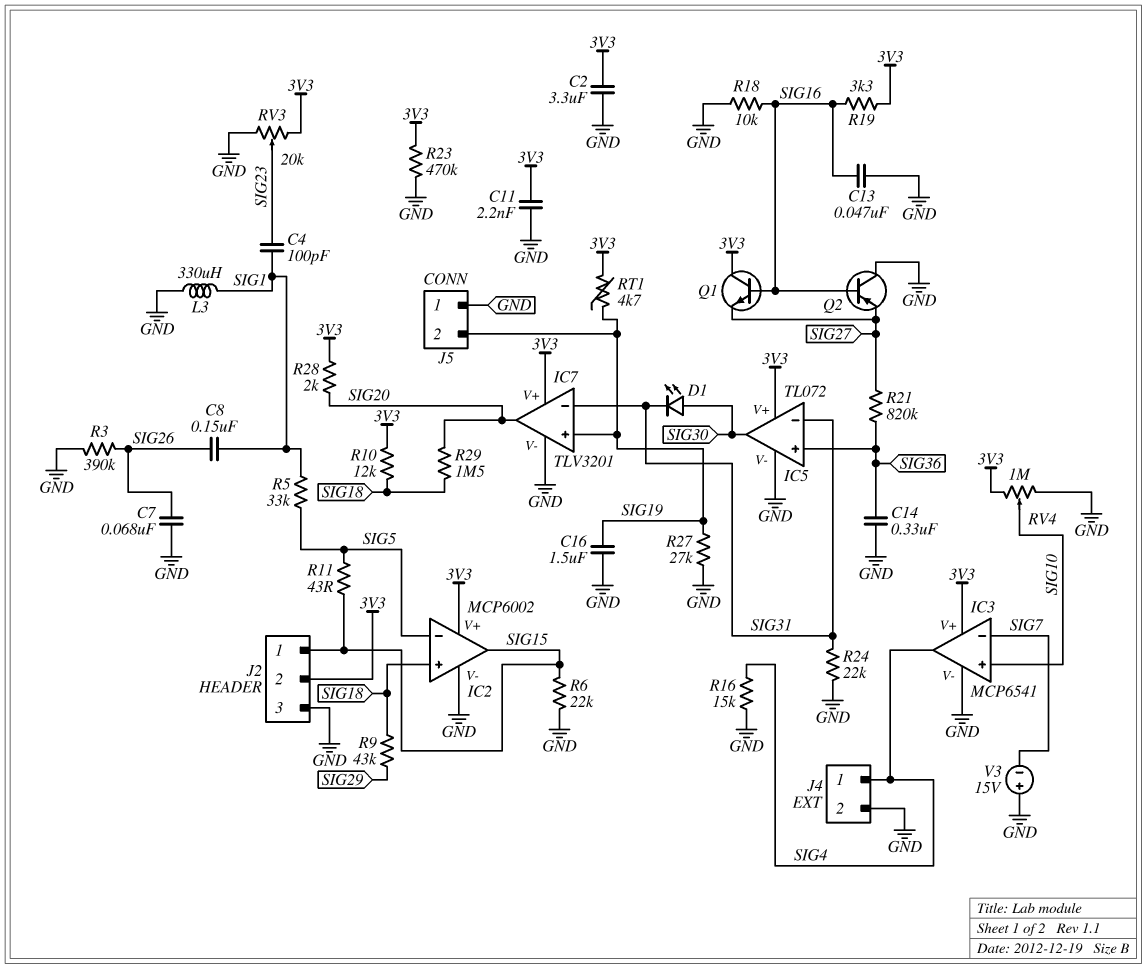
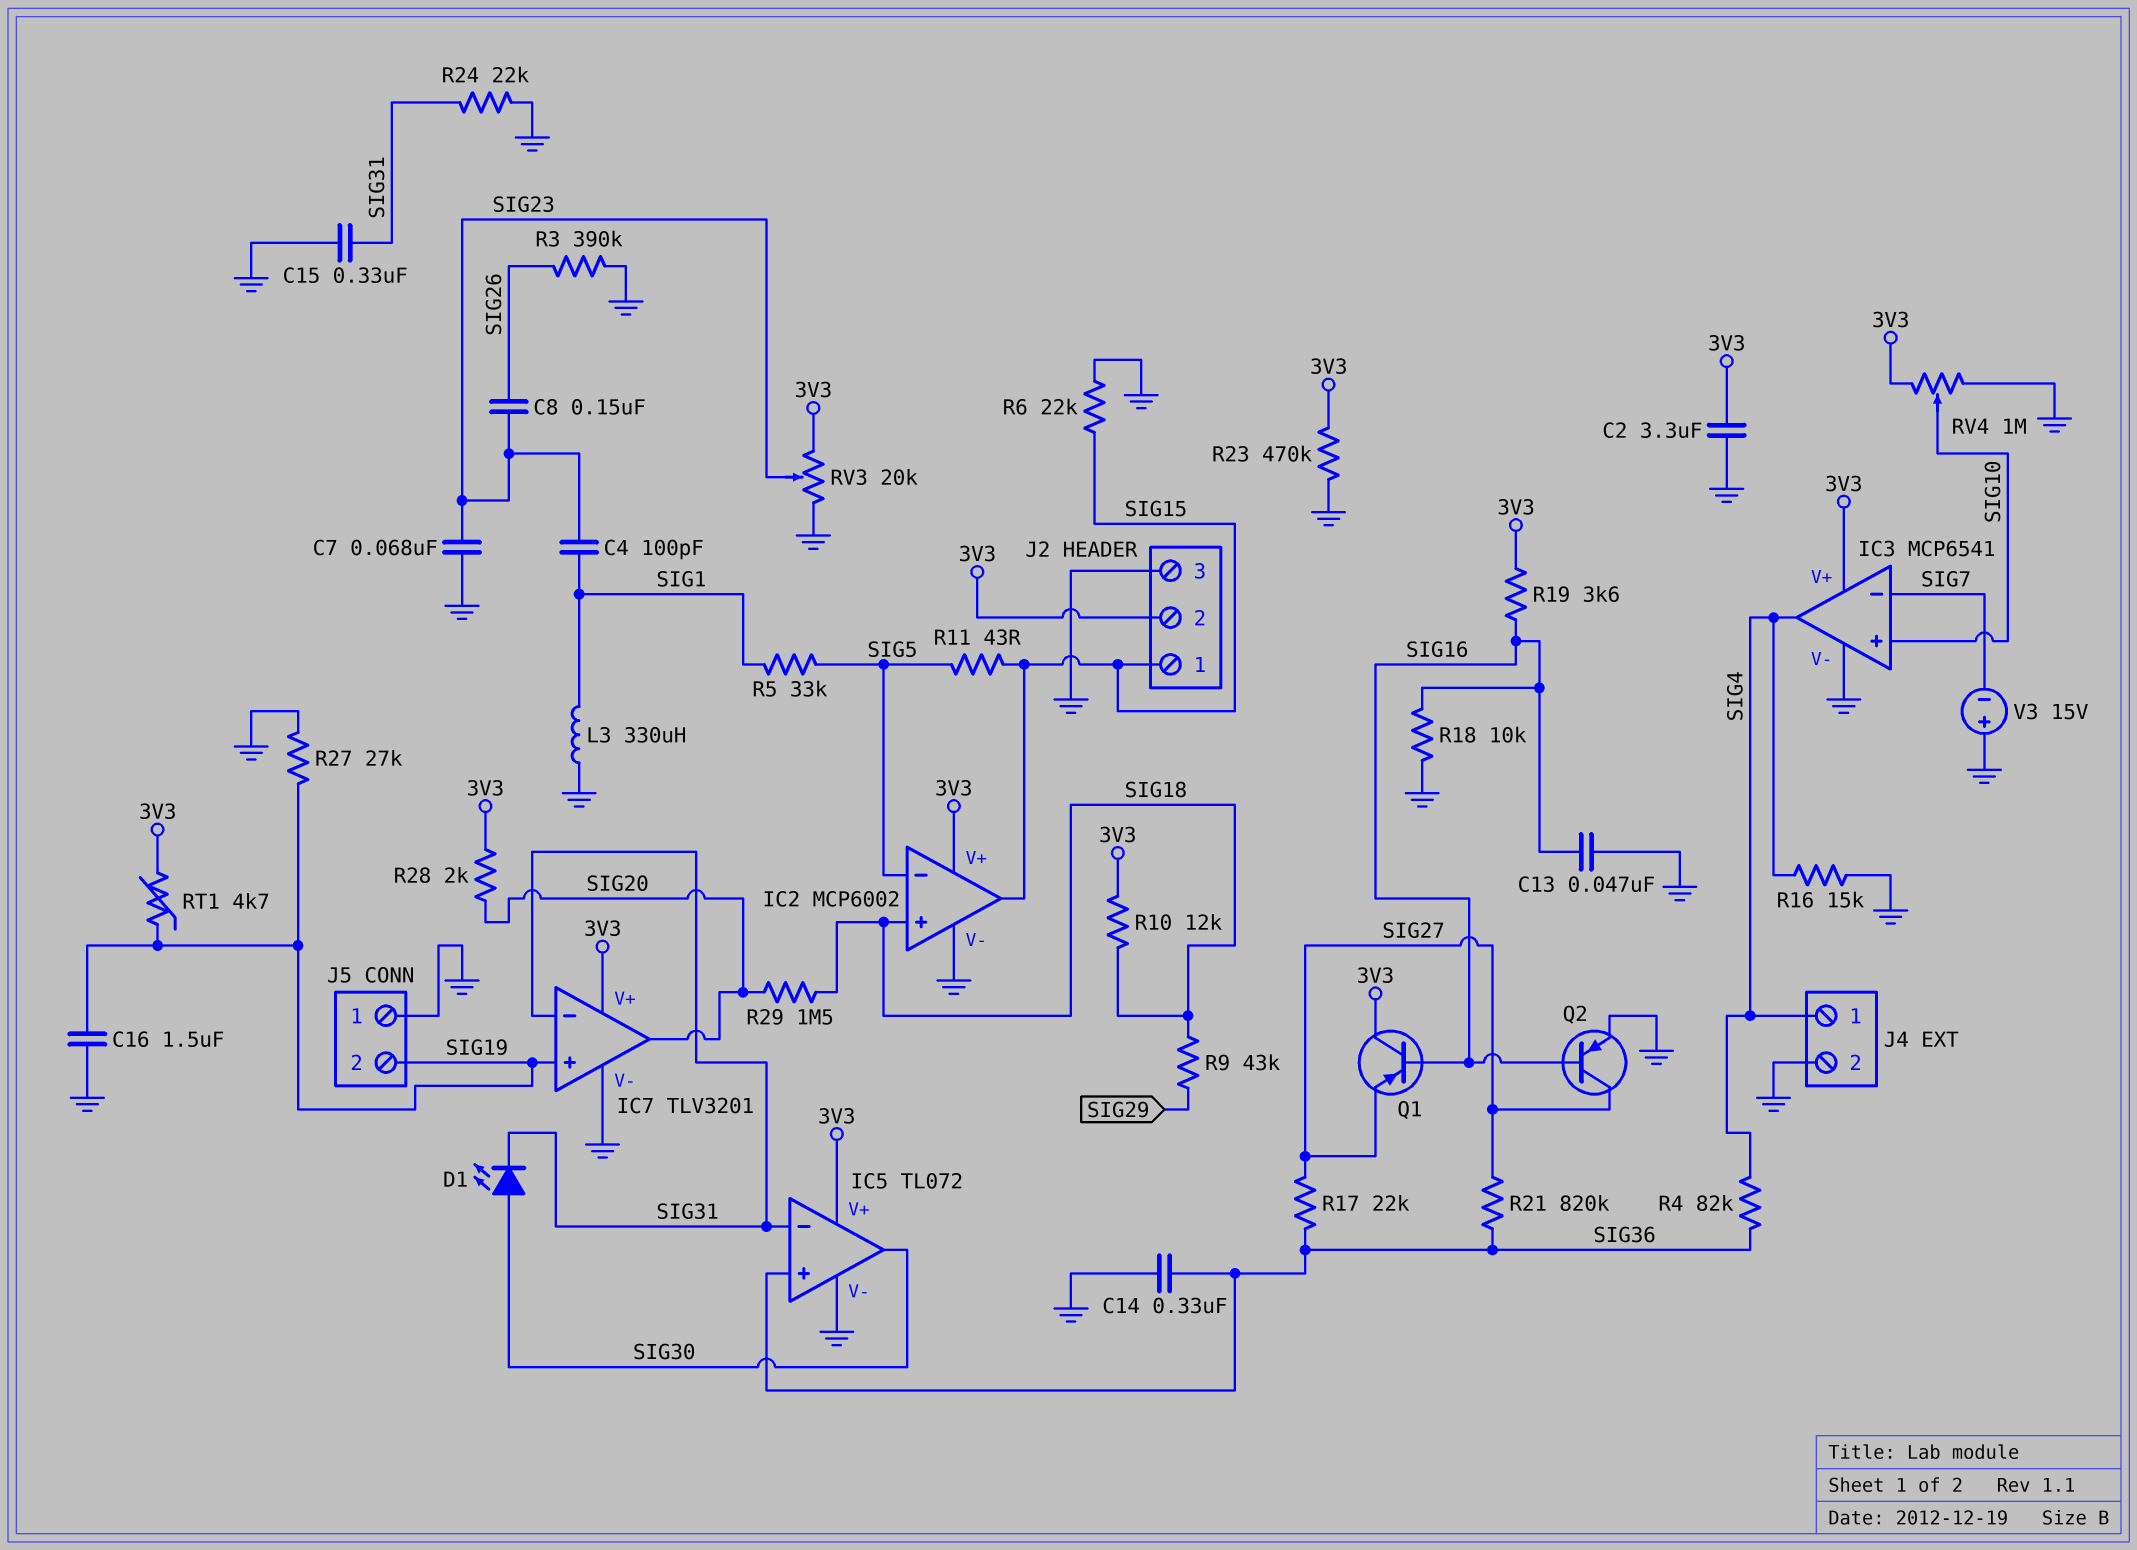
C7: 68nF (GND, SIG26) -> 68nF (GND, SIG23)
C8: 150nF (SIG1, SIG26) -> 150nF (SIG23, SIG26)
C11: 2.2nF (3V3, GND) -> none
C15: none -> 330nF (GND, SIG31)
Q1: NPN (B SIG16, C 3V3, E SIG27) -> PNP (B SIG16, C 3V3, E SIG27)
Q2: PNP (B SIG16, C GND, E SIG27) -> PNP (B SIG16, C SIG27, E GND)
R4: none -> 82k (SIG4, SIG36)
R17: none -> 22k (SIG27, SIG36)
R19: 3.3k (3V3, SIG16) -> 3.6k (3V3, SIG16)

